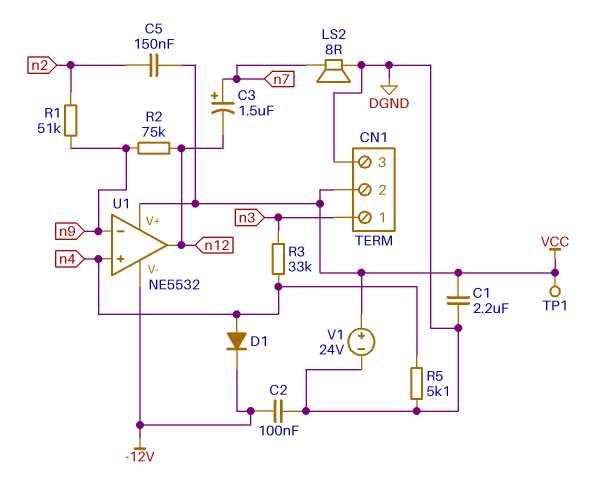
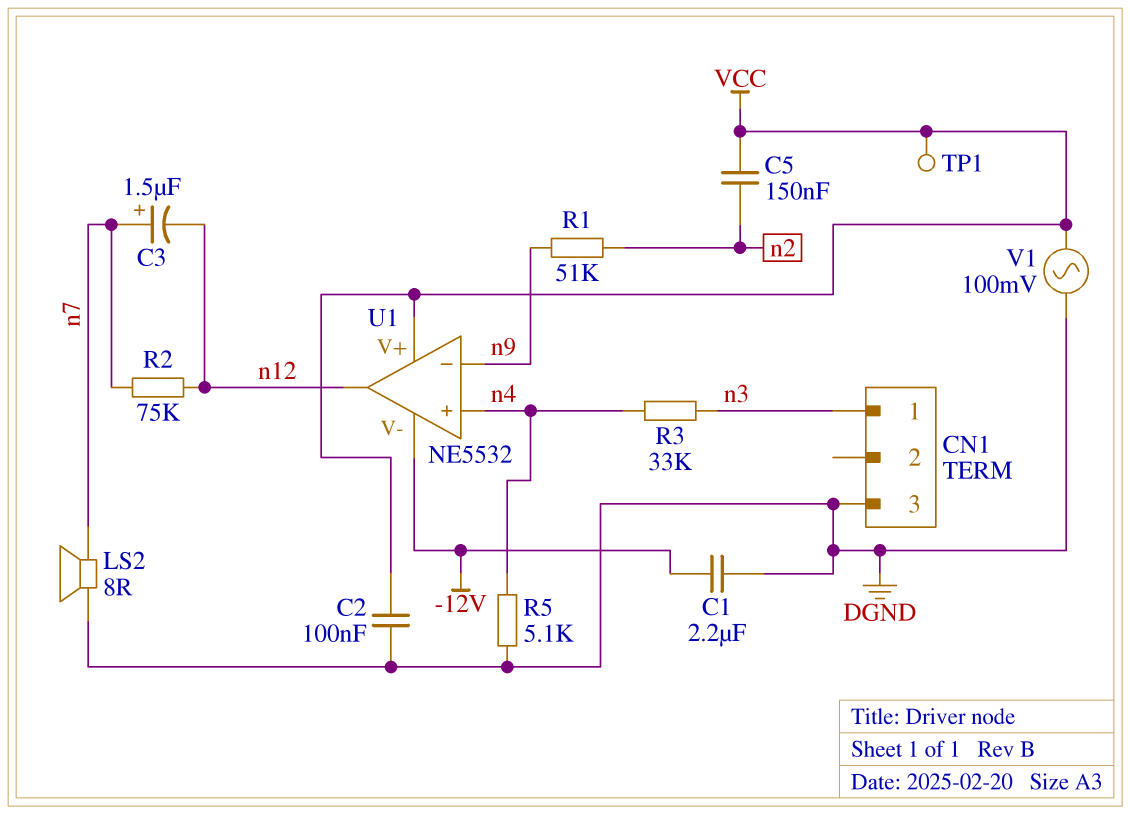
C1: 2.2uF (DGND, VCC) -> 2.2uF (-12V, DGND)
C2: 100nF (-12V, DGND) -> 100nF (DGND, VCC)
CN1 pin 2: VCC -> none
D1: diode (A n4, K -12V) -> none
R2: 75k (n9, n12) -> 75k (n7, n12)
V1: 24V (plus VCC, minus DGND) -> AC 100mV (DGND, VCC)

